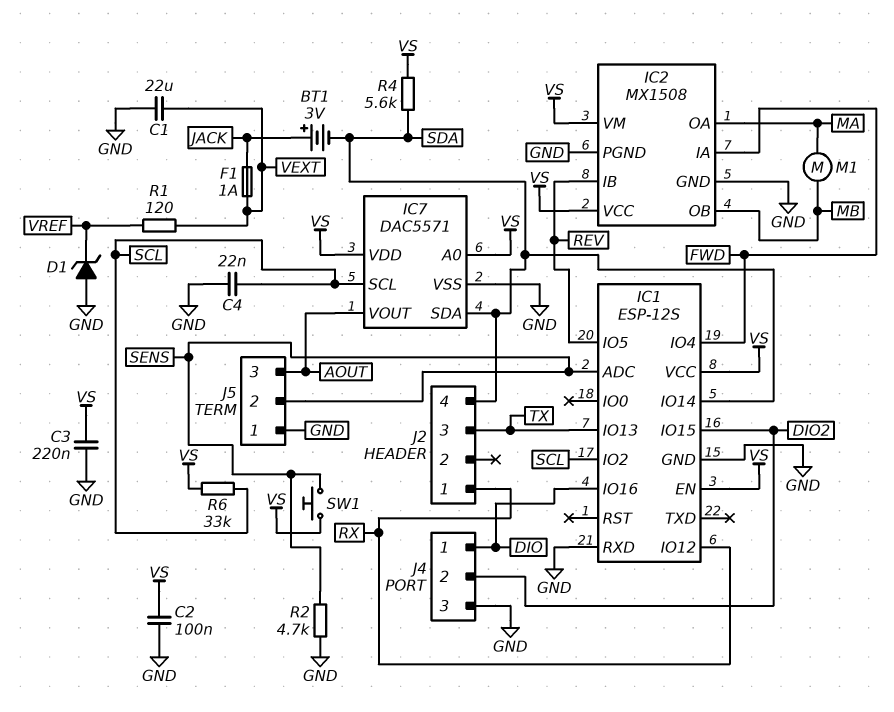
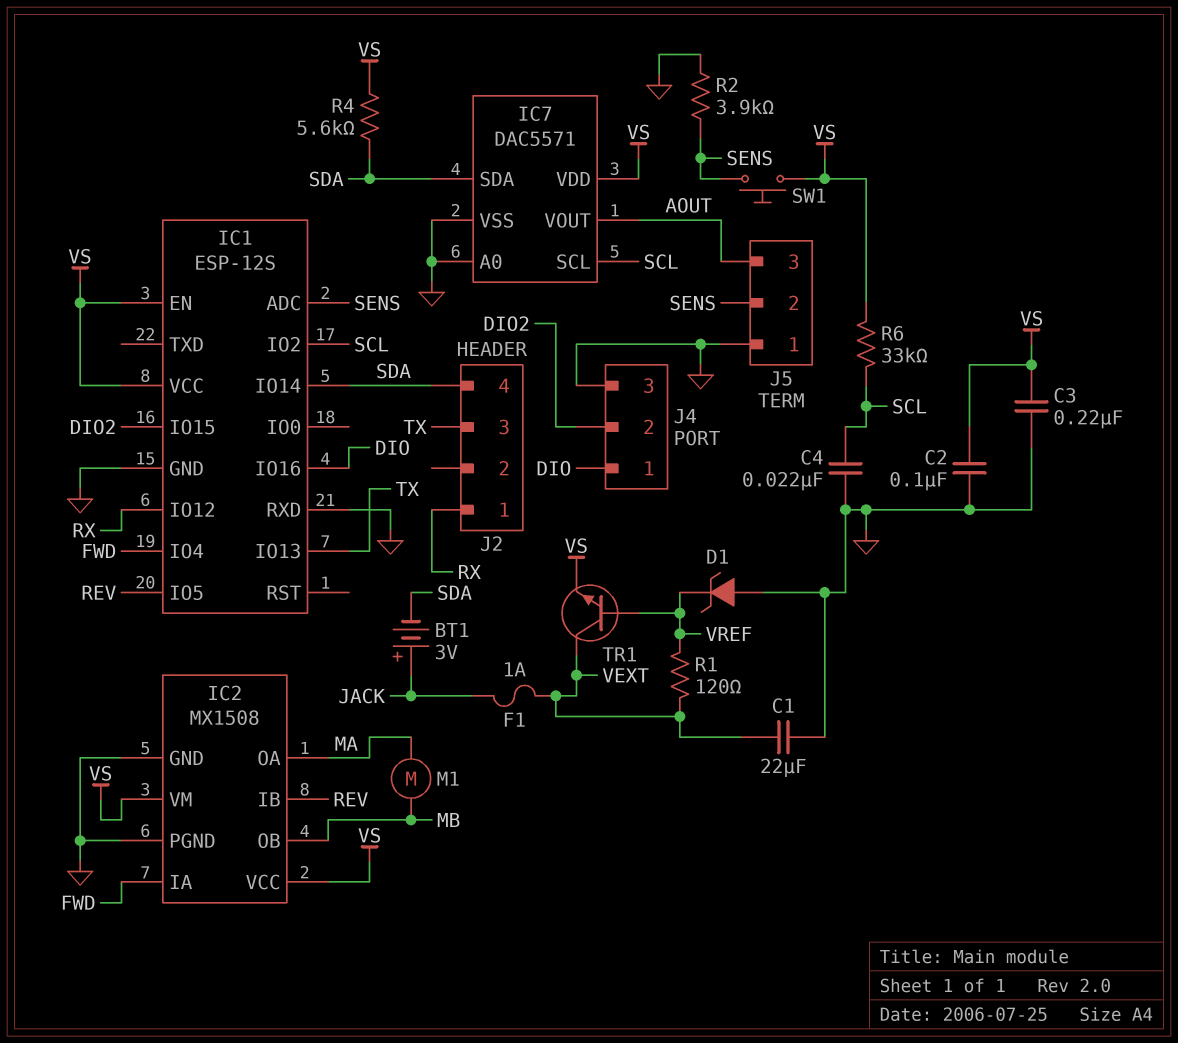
IC7 pin A0: VS -> GND
R2: 4.7k (GND, SENS) -> 3.9k (GND, SENS)
TR1: none -> NPN (B VREF, C VEXT, E VS)

